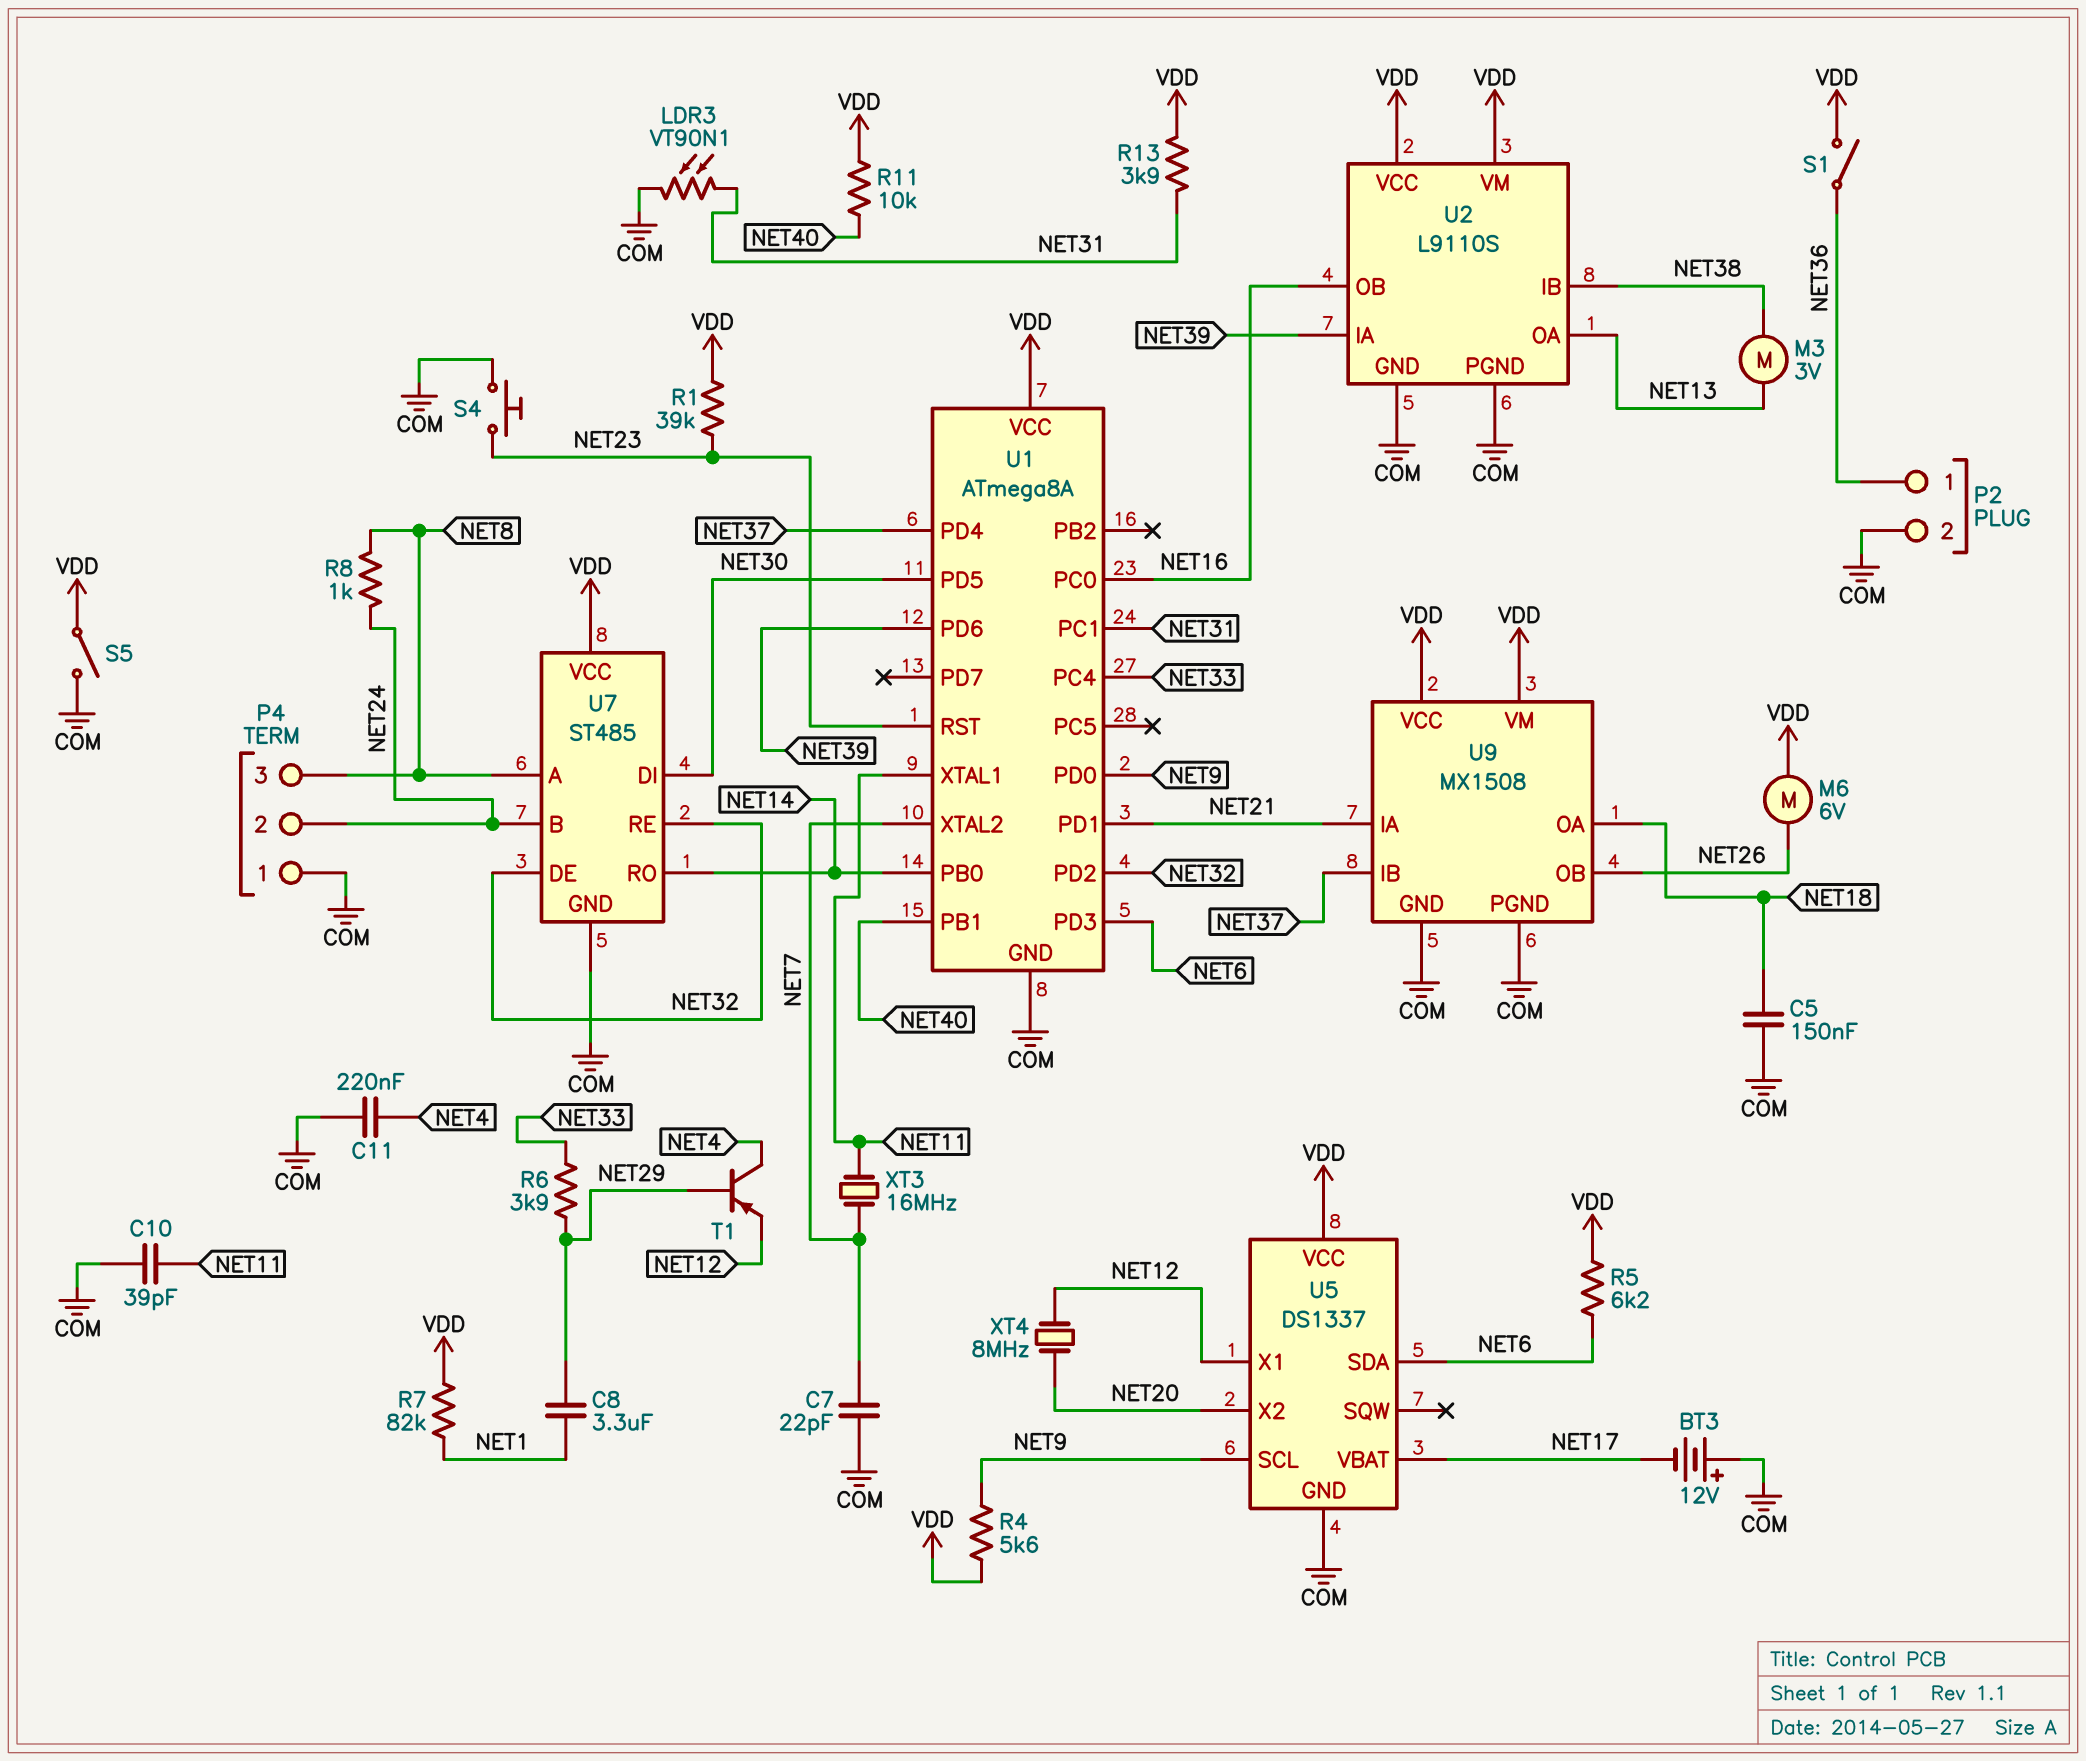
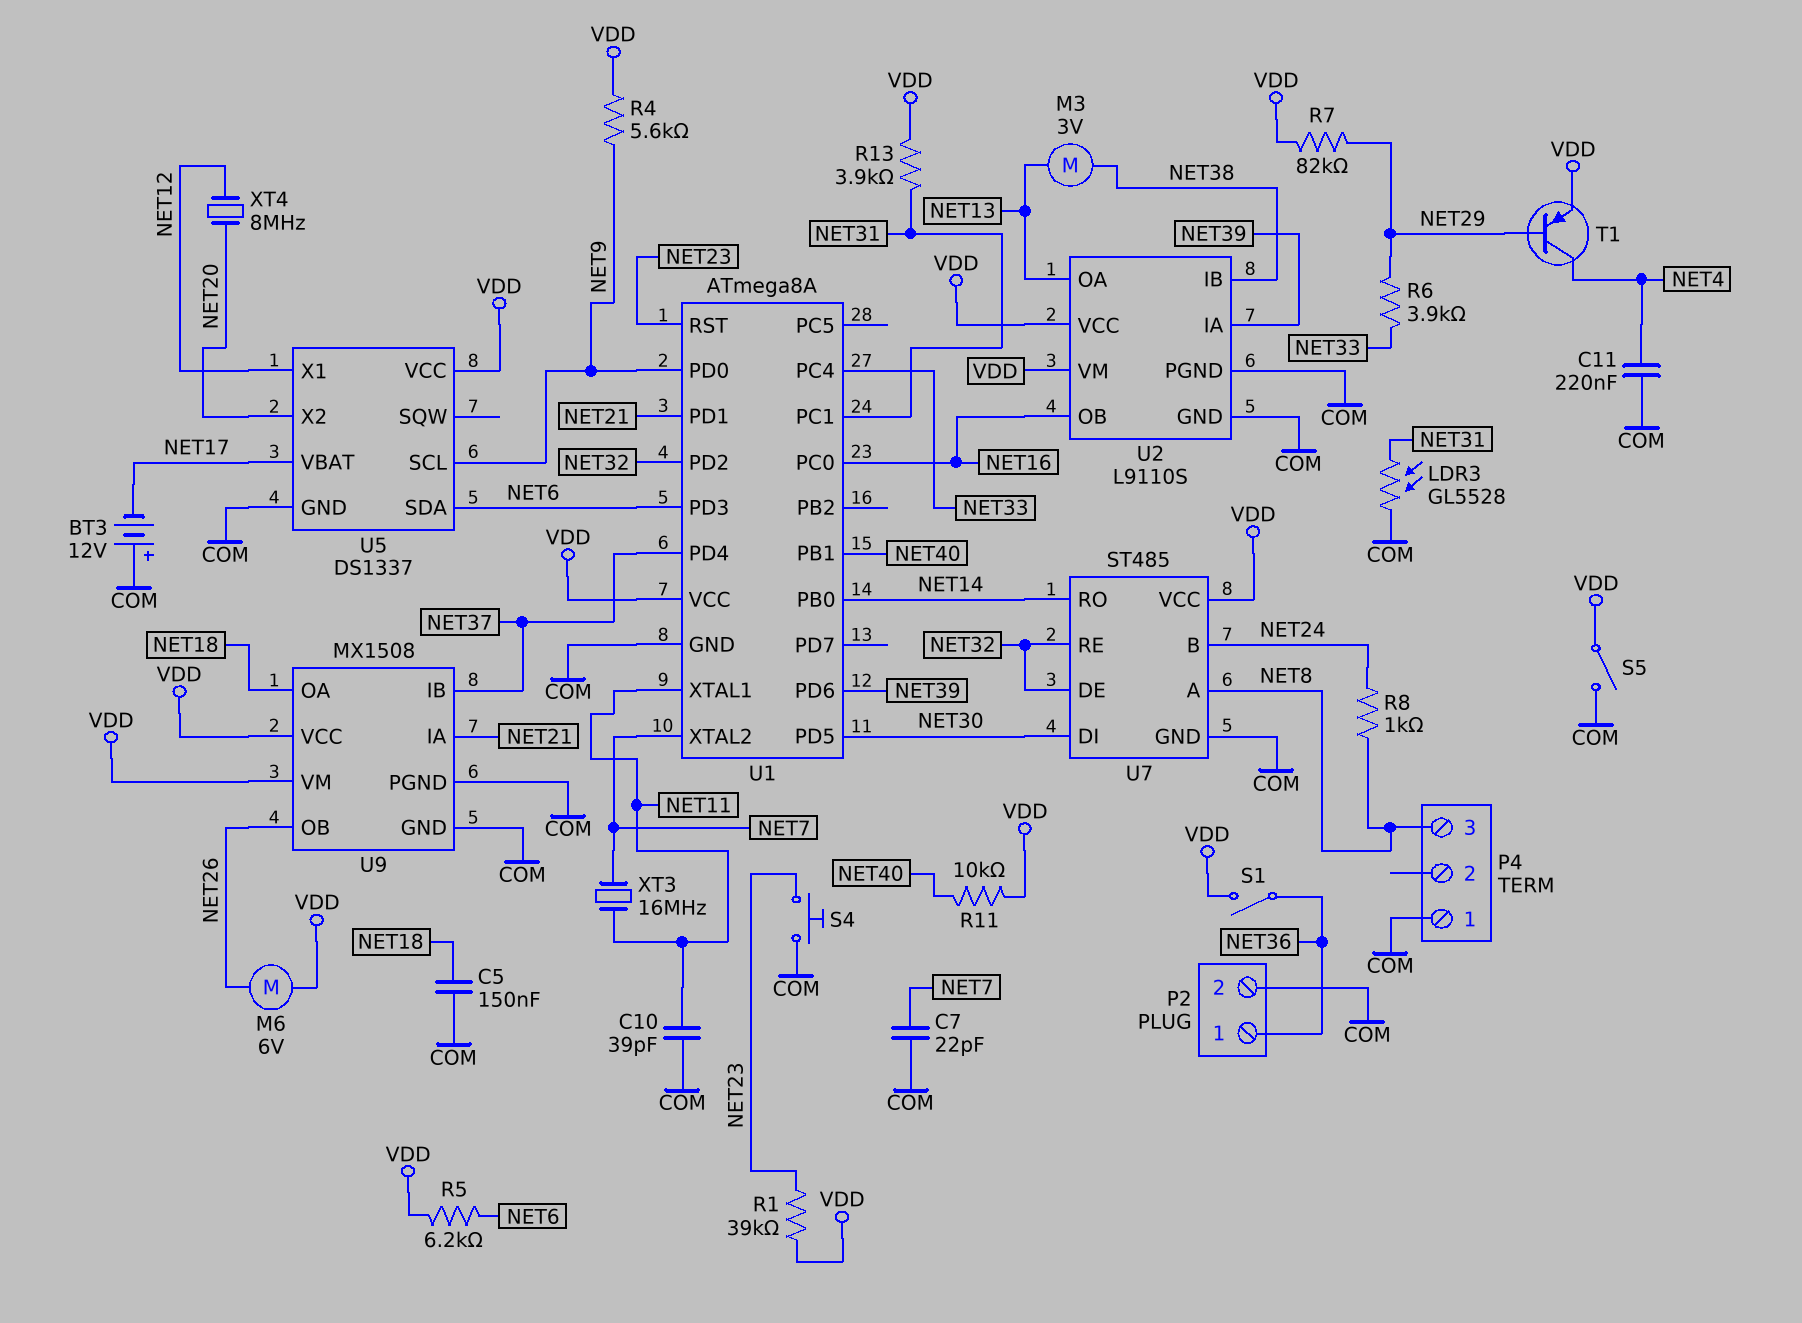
C8: 3.3uF (NET1, NET29) -> none
LDR3: VT90N1 (COM, NET31) -> GL5528 (COM, NET31)
P4 pin 2: NET24 -> none
R7: 82k (NET1, VDD) -> 82k (NET29, VDD)
T1: PNP (B NET29, C NET4, E NET12) -> PNP (B NET29, C NET4, E VDD)

